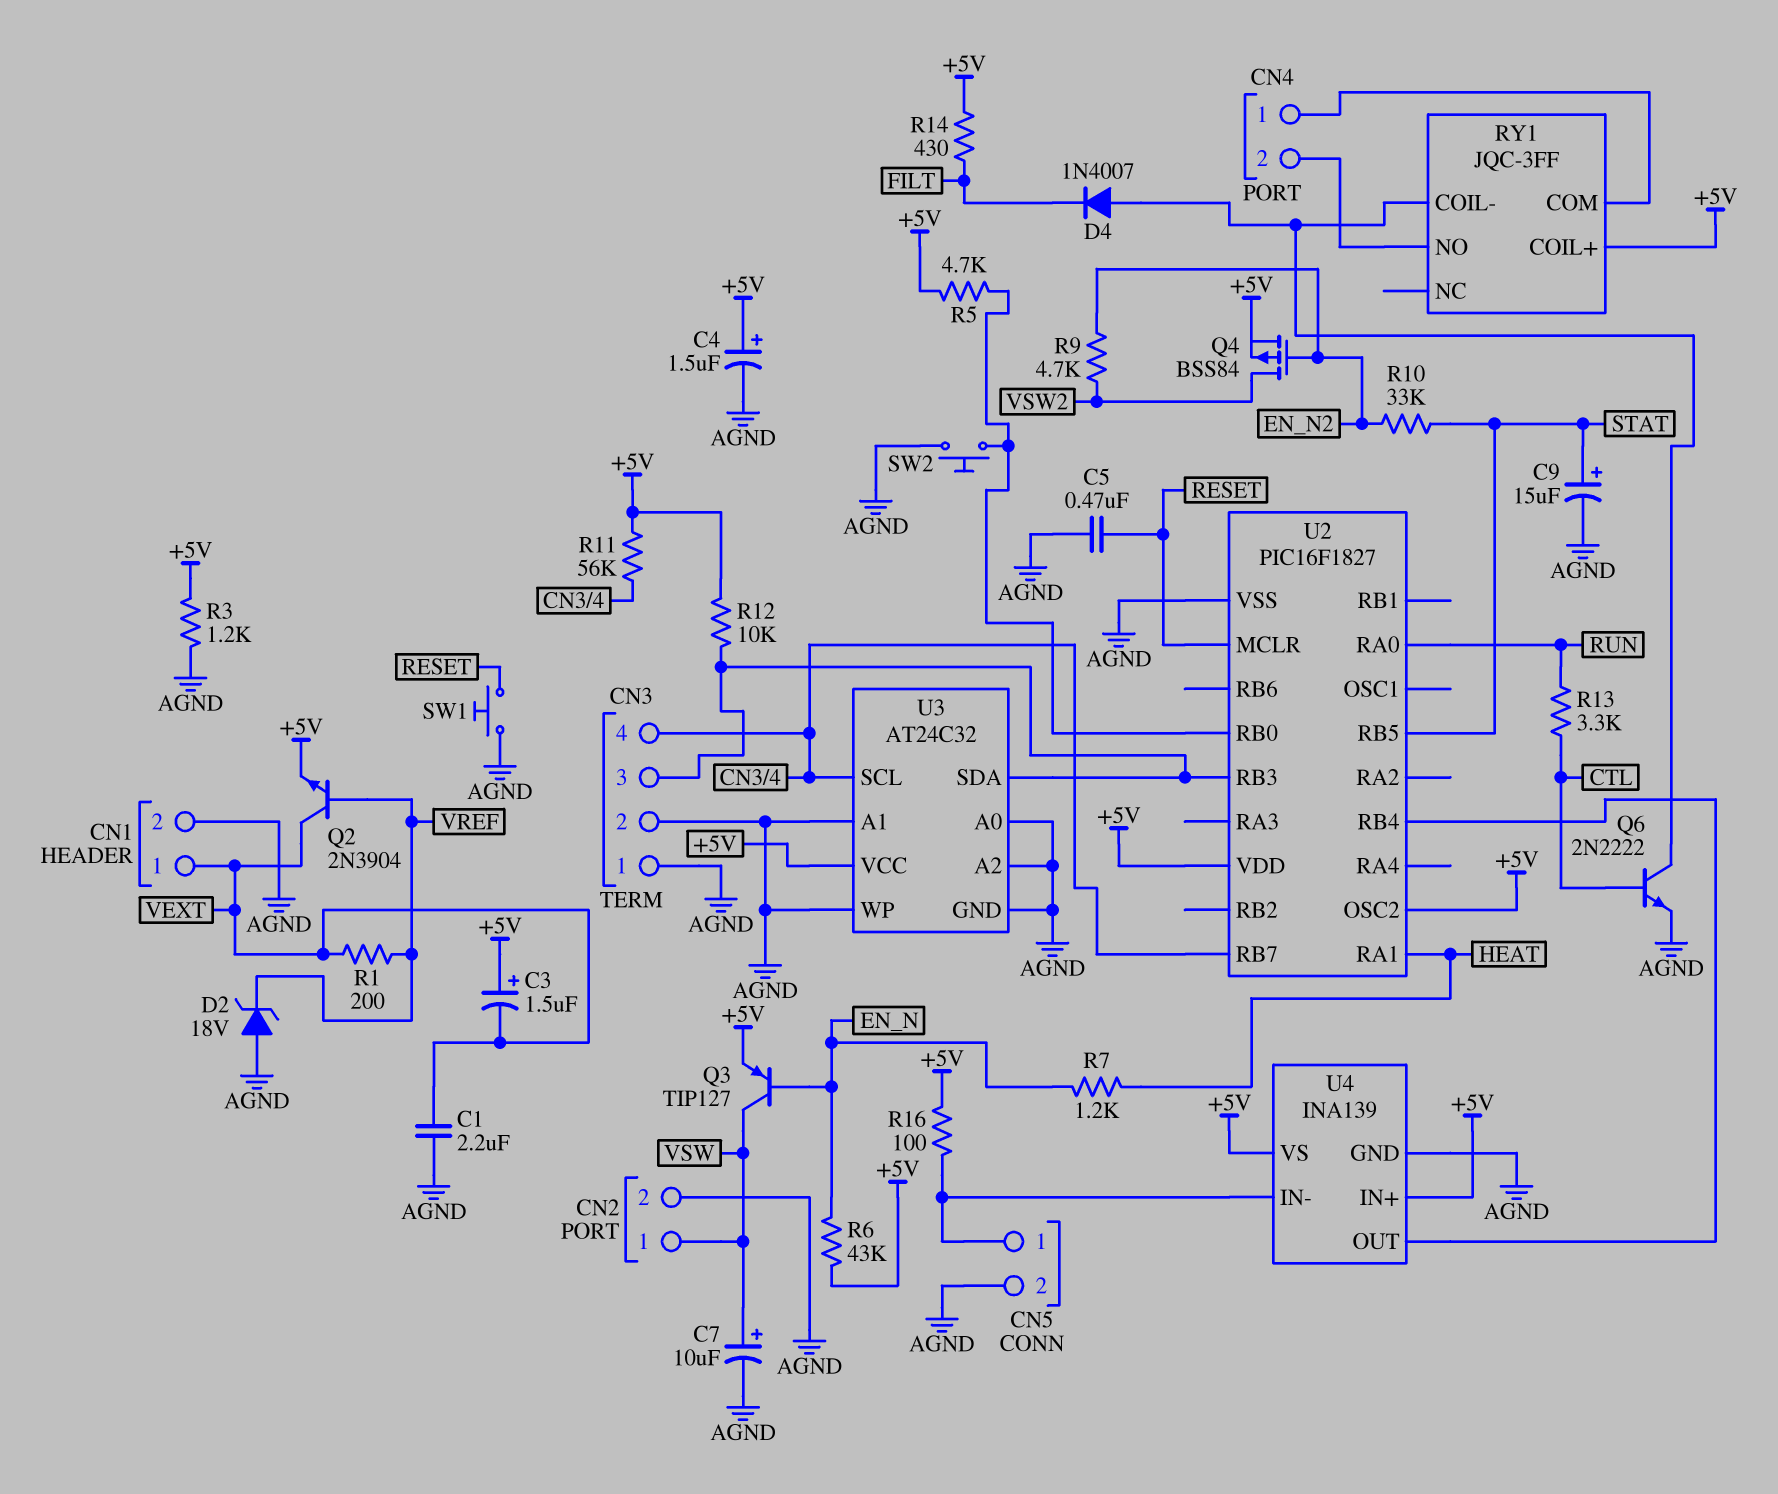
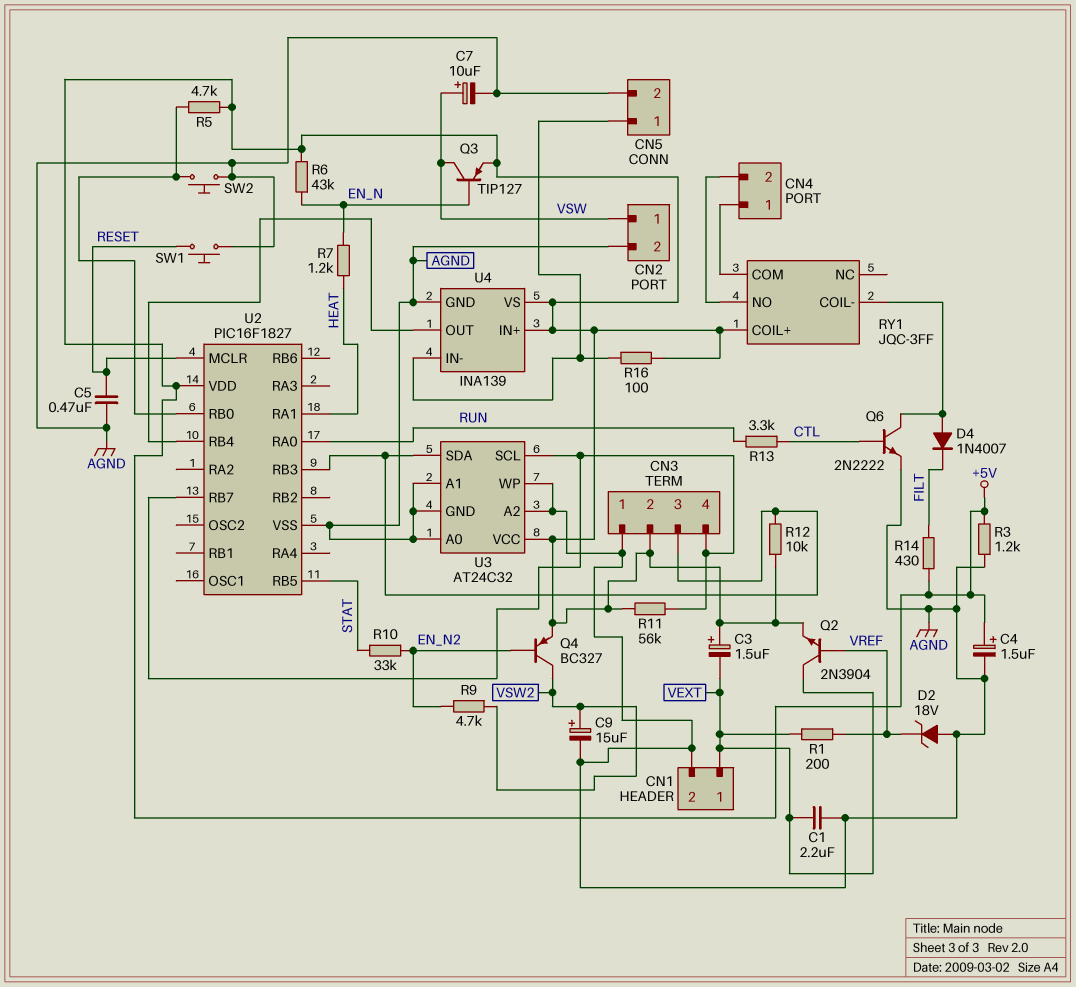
C9: 15uF (plus STAT, minus AGND) -> 15uF (plus VSW2, minus AGND)
CN3 pin 2: AGND -> +5V
Q4: PMOS BSS84 (G EN_N2, D VSW2, S +5V) -> PNP BC327 (B EN_N2, C VSW2, E +5V)
U2 pin OSC2: +5V -> none

